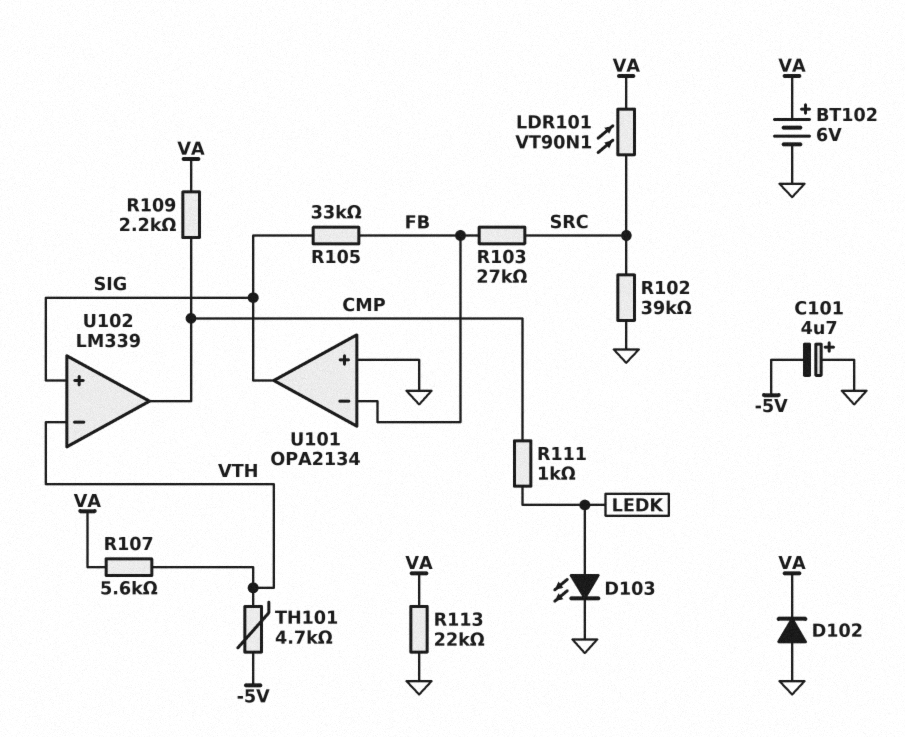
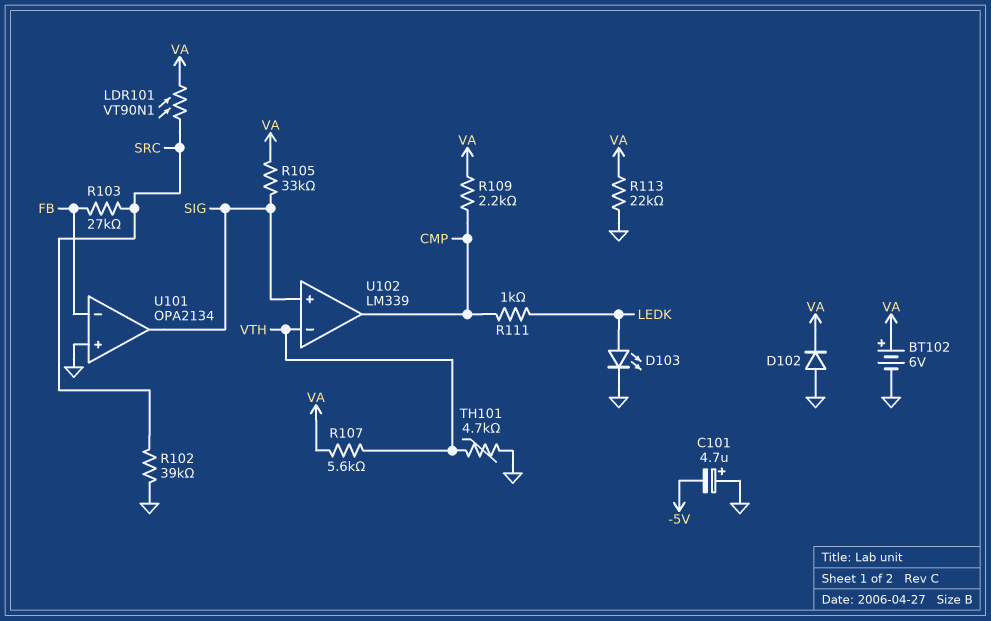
R105: 33k (FB, SIG) -> 33k (SIG, VA)
TH101: 4.7k (-5V, VTH) -> 4.7k (GND, VTH)

